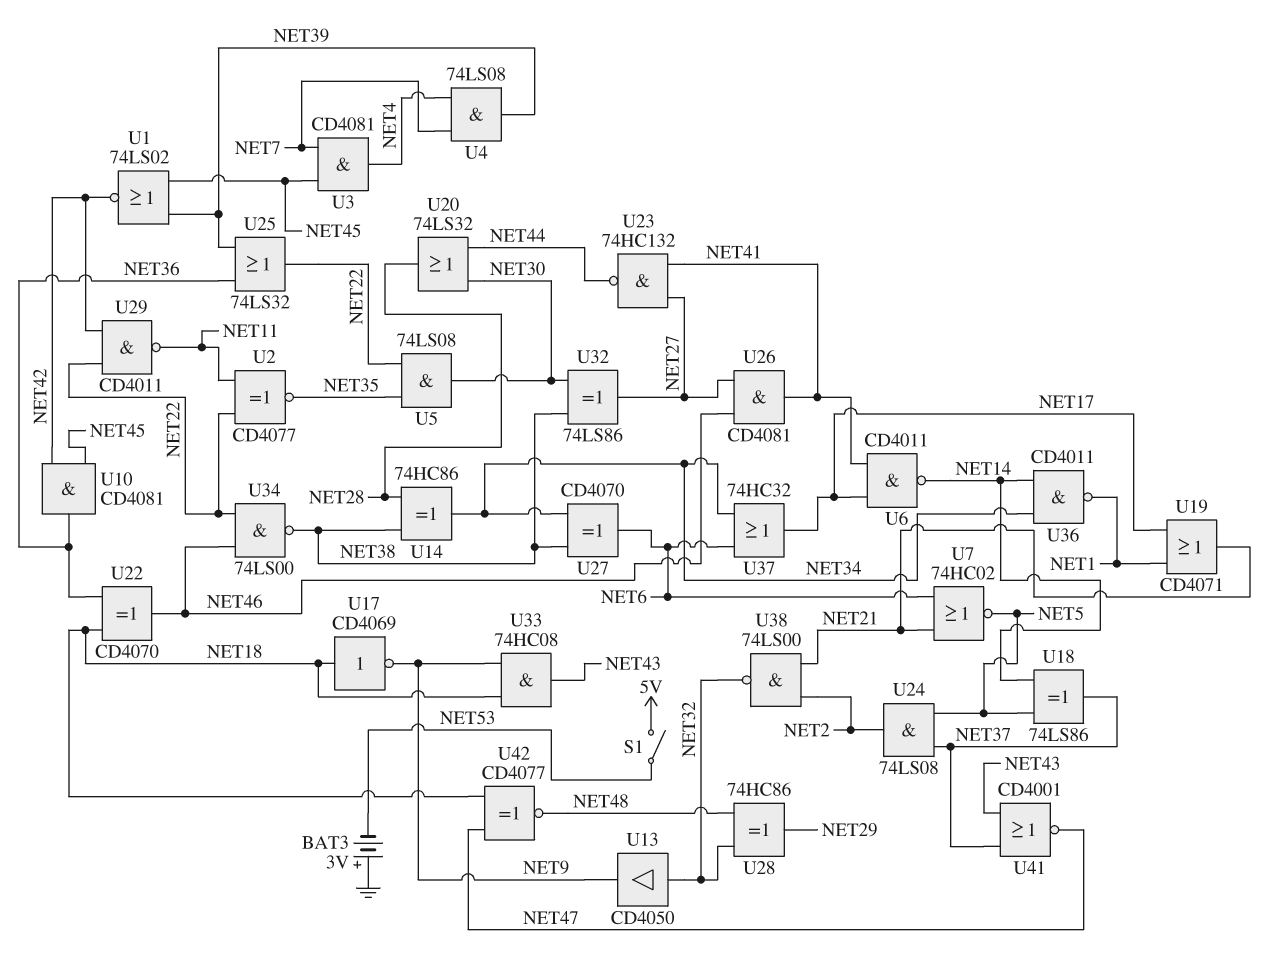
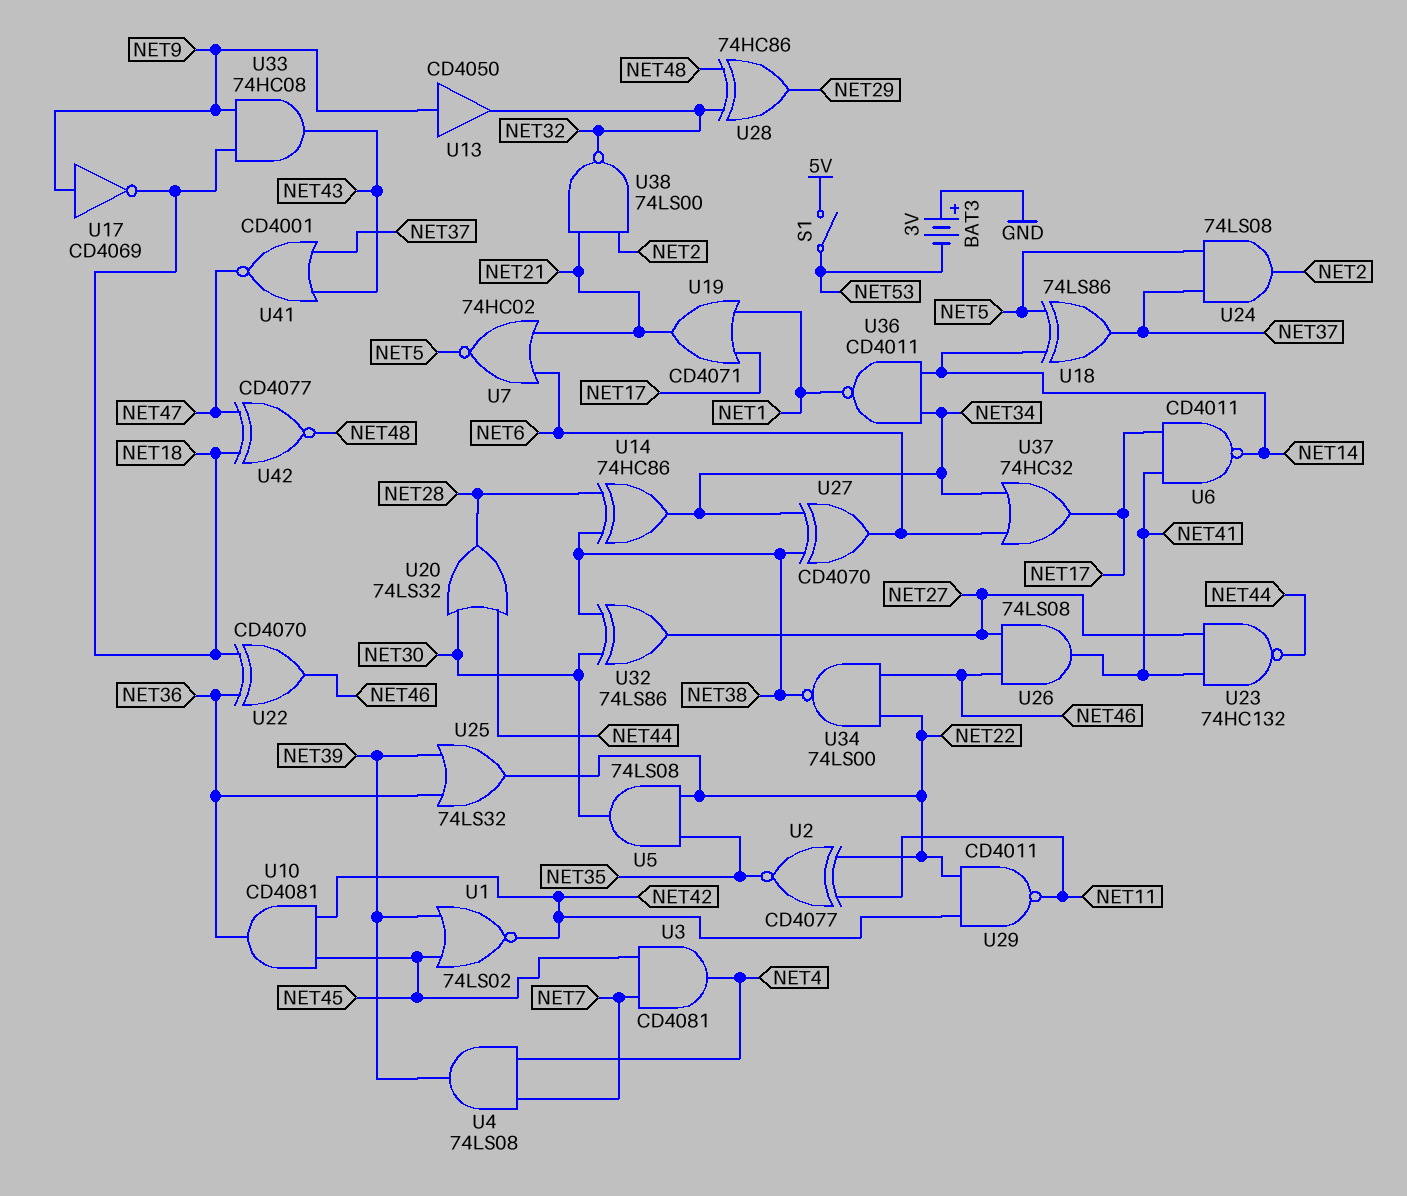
U13: buffer CD4050 (in NET32, out NET9) -> buffer CD4050 (in NET9, out NET32)
U17: NOT CD4069 (in NET18, out NET9) -> NOT CD4069 (in NET9, out NET18)
U26: AND CD4081 (in NET27, in NET46, out NET41) -> AND 74LS08 (in NET27, in NET46, out NET41)

